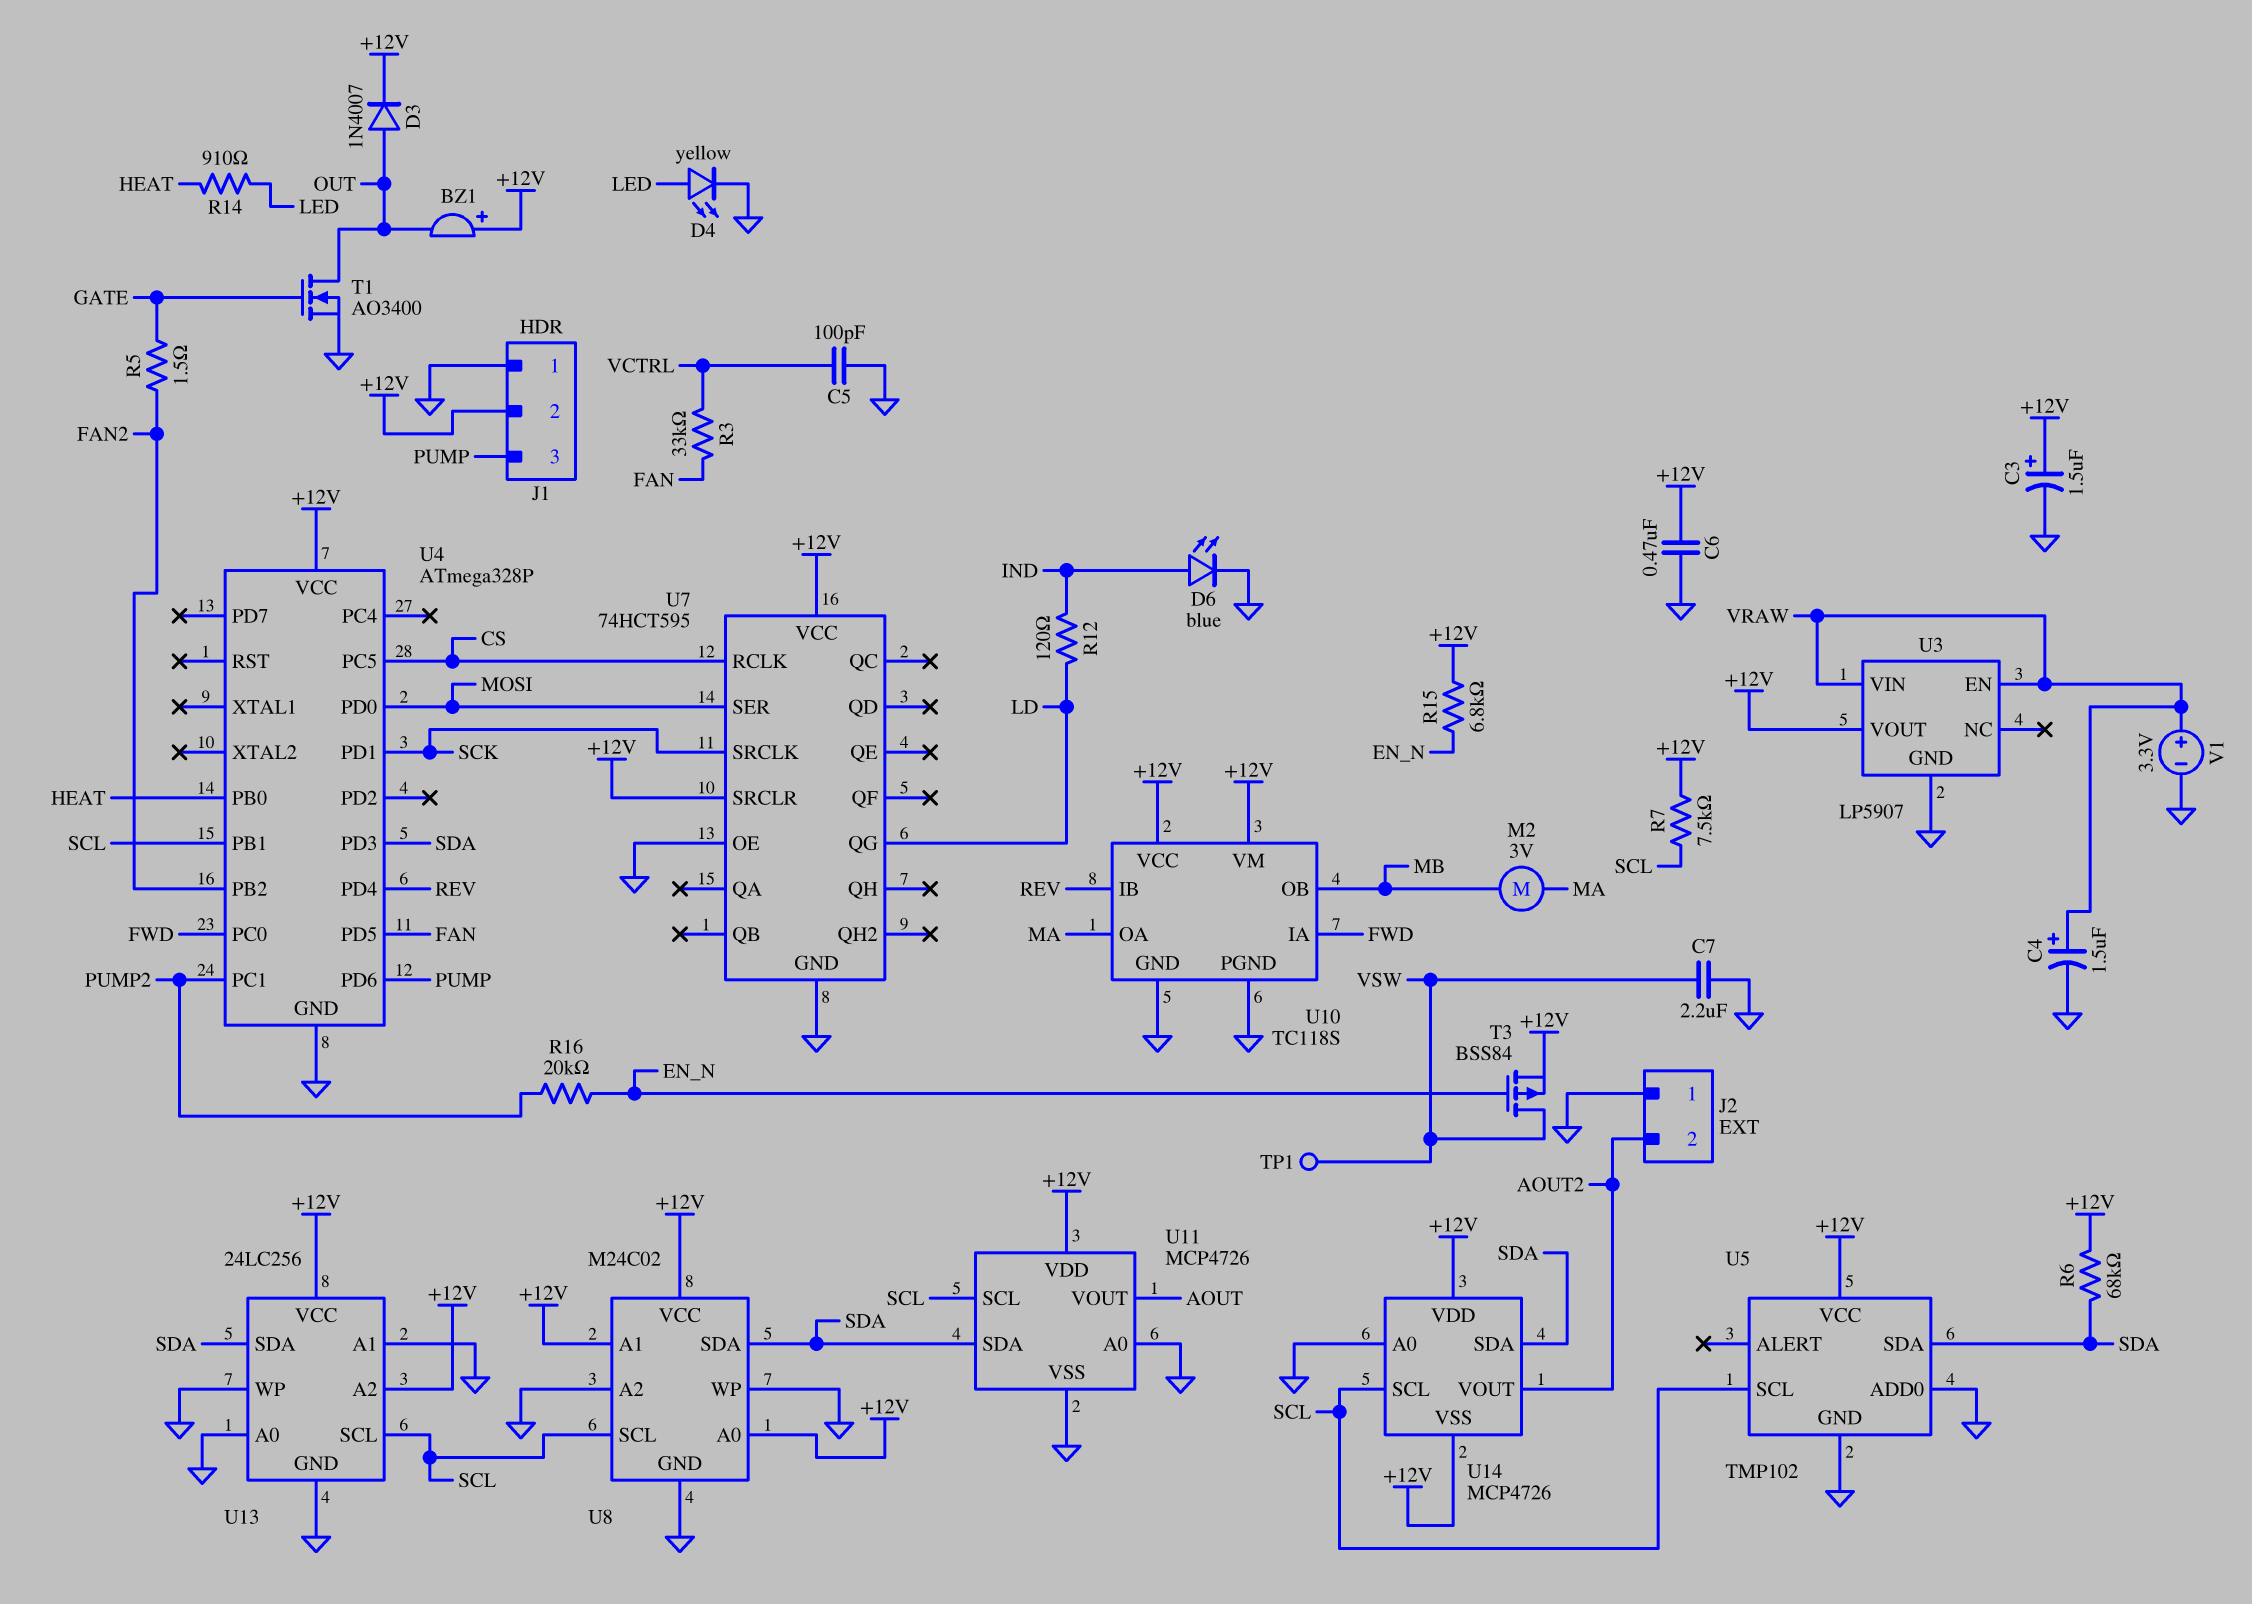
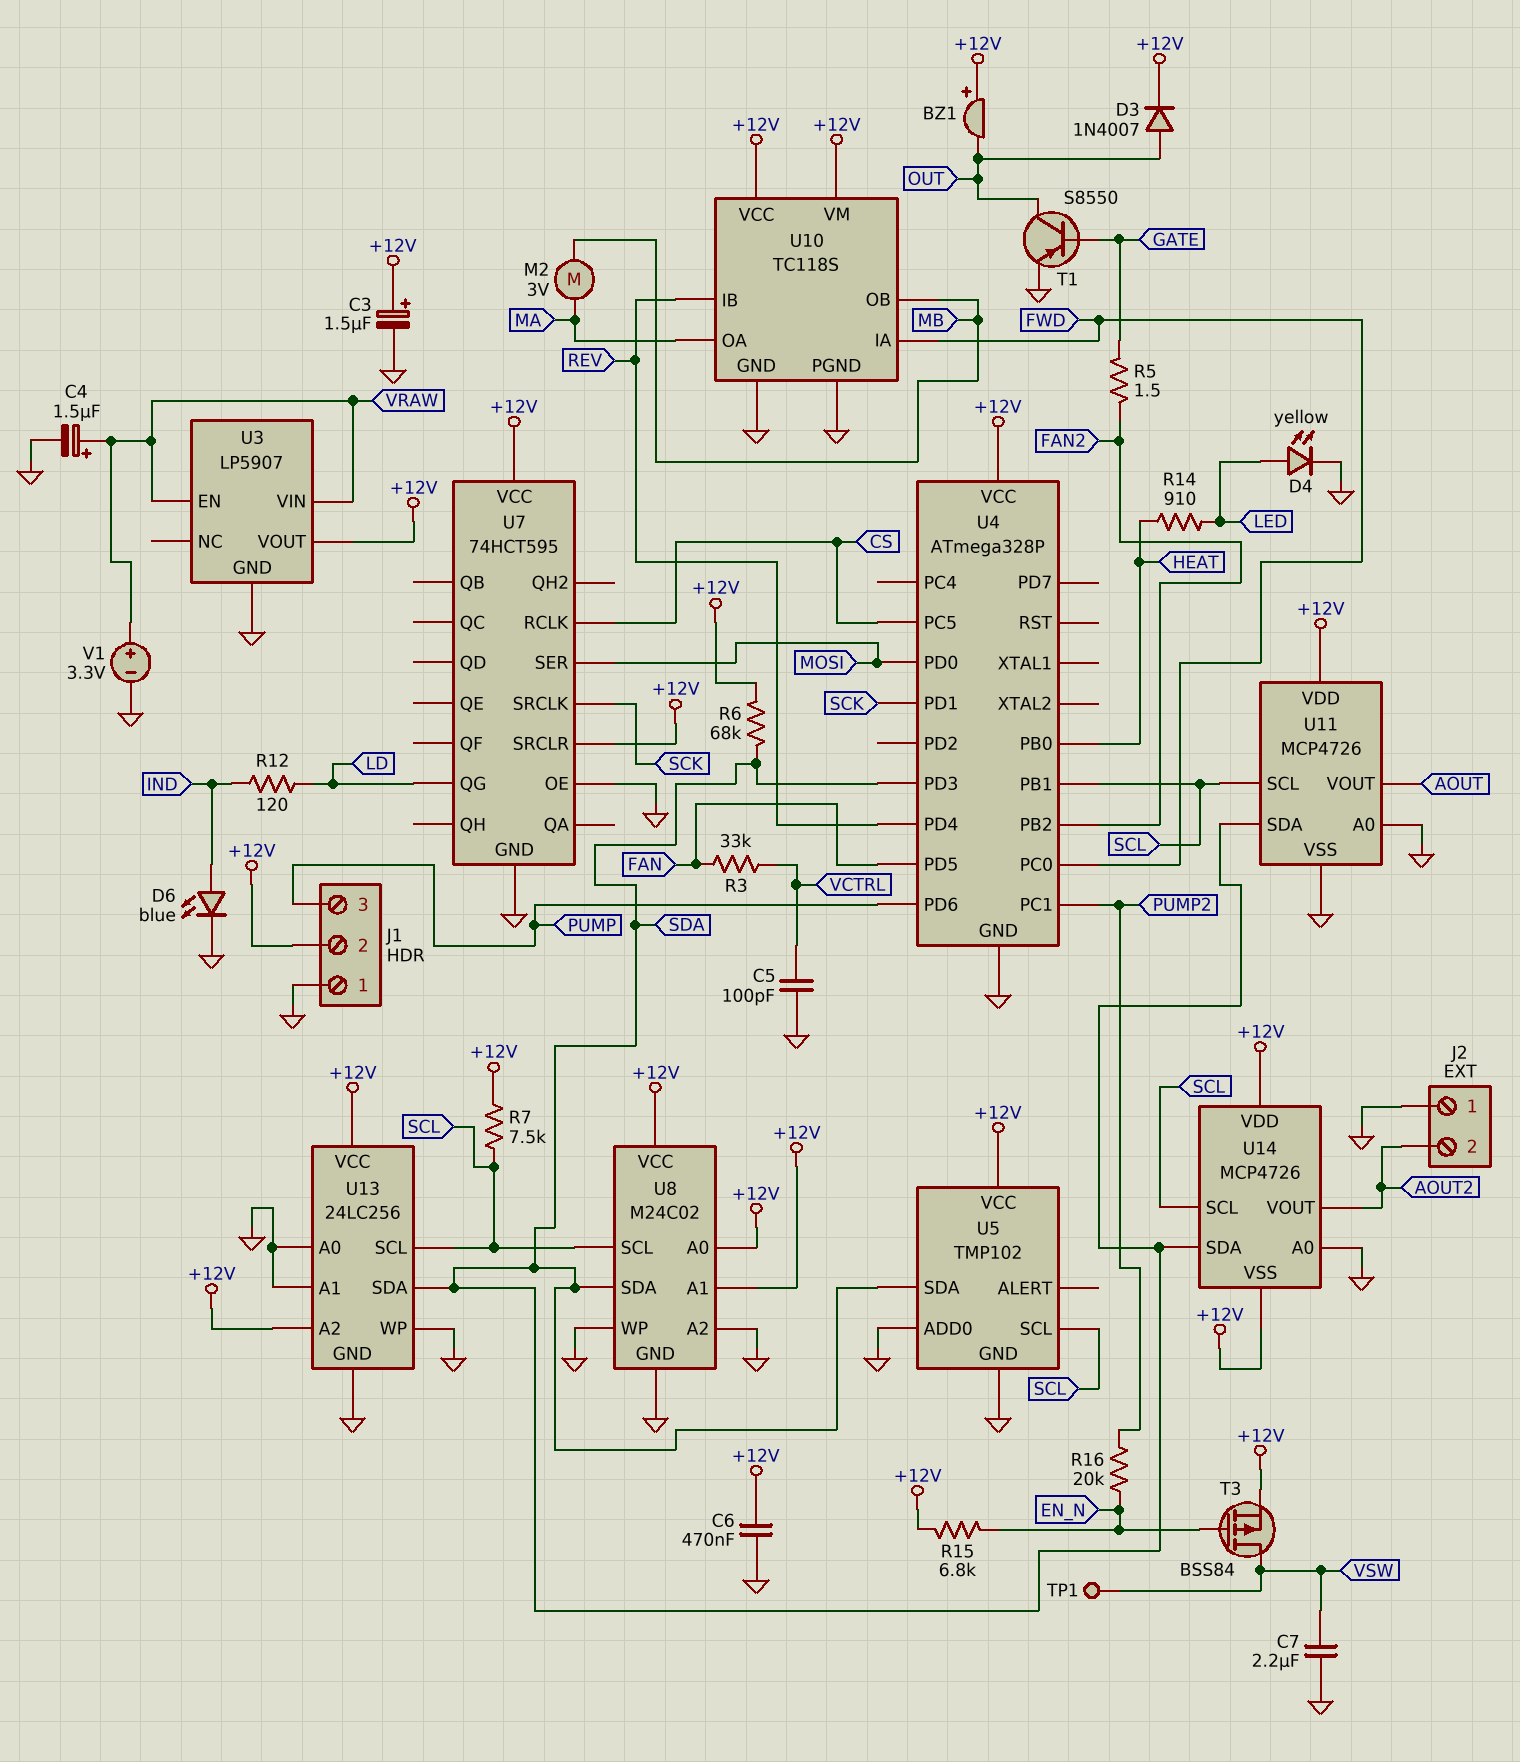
T1: NMOS AO3400 (G GATE, D OUT, S GND) -> PNP S8550 (B GATE, C OUT, E GND)

